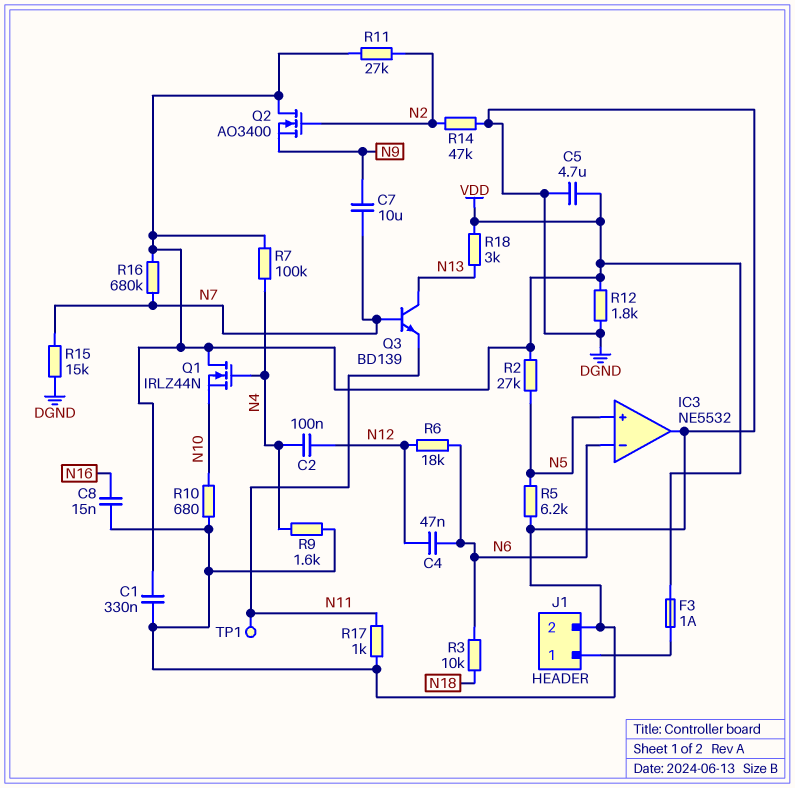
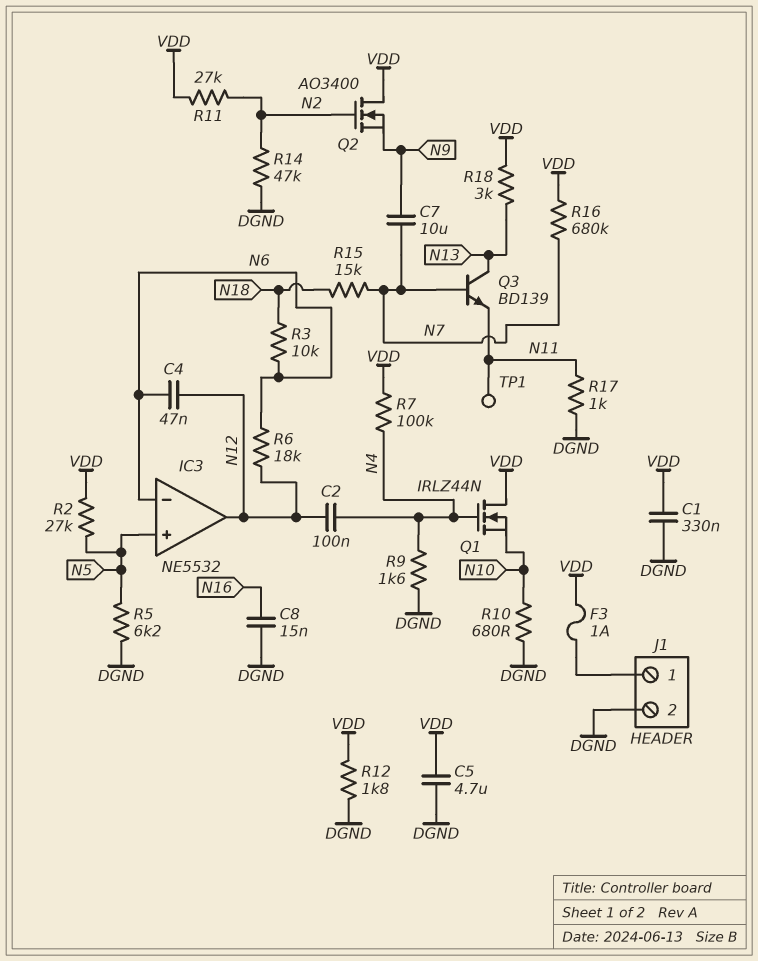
IC3 pin out: DGND -> N12
R15: 15k (DGND, N7) -> 15k (N7, N18)

